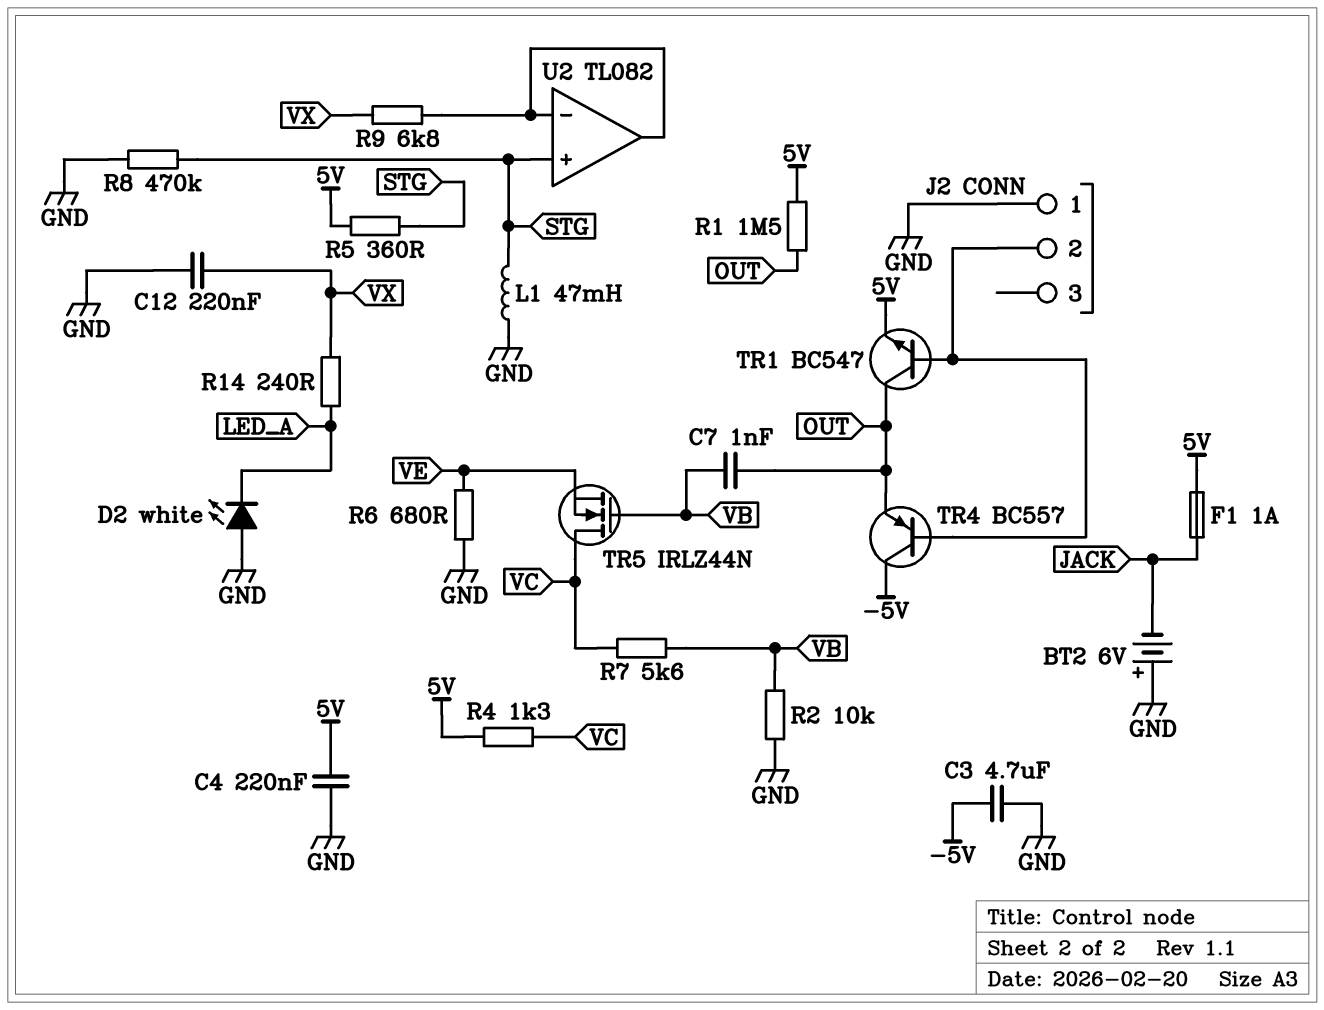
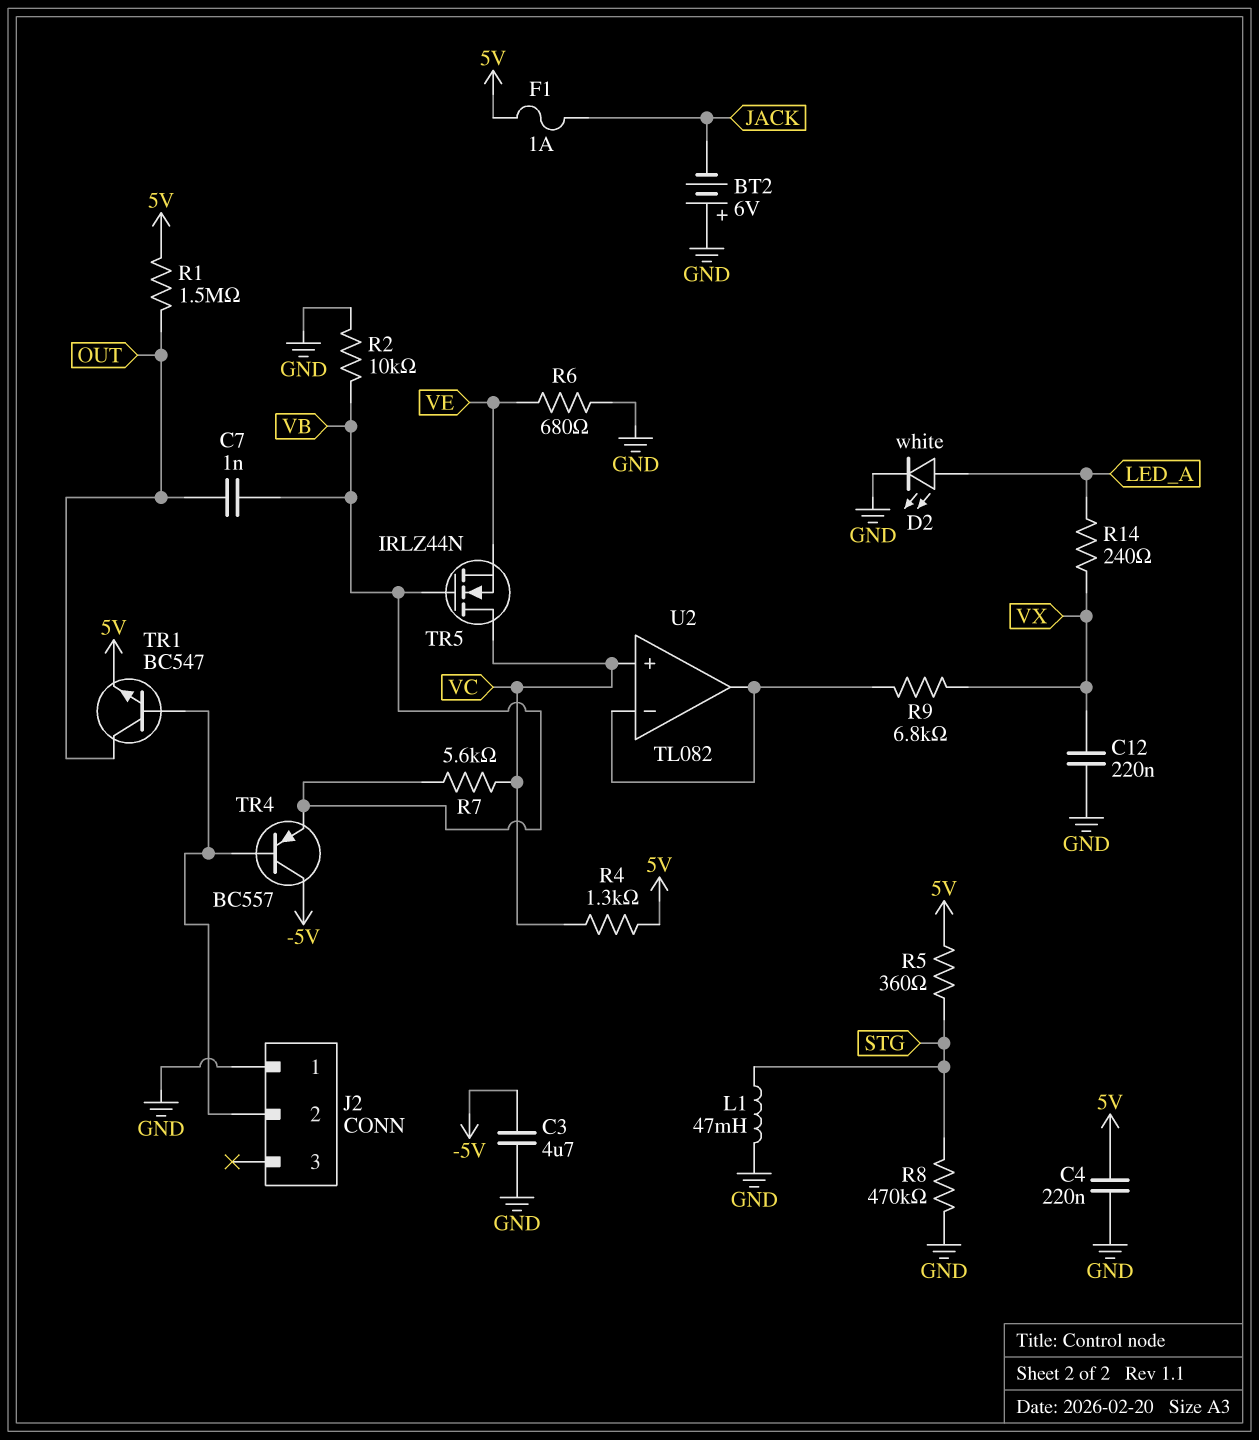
D2: LED white (A GND, K LED_A) -> LED white (A LED_A, K GND)
TR4: PNP BC557 (B J2/2, C -5V, E OUT) -> PNP BC557 (B J2/2, C -5V, E VB)
U2 pin in+: STG -> VC

